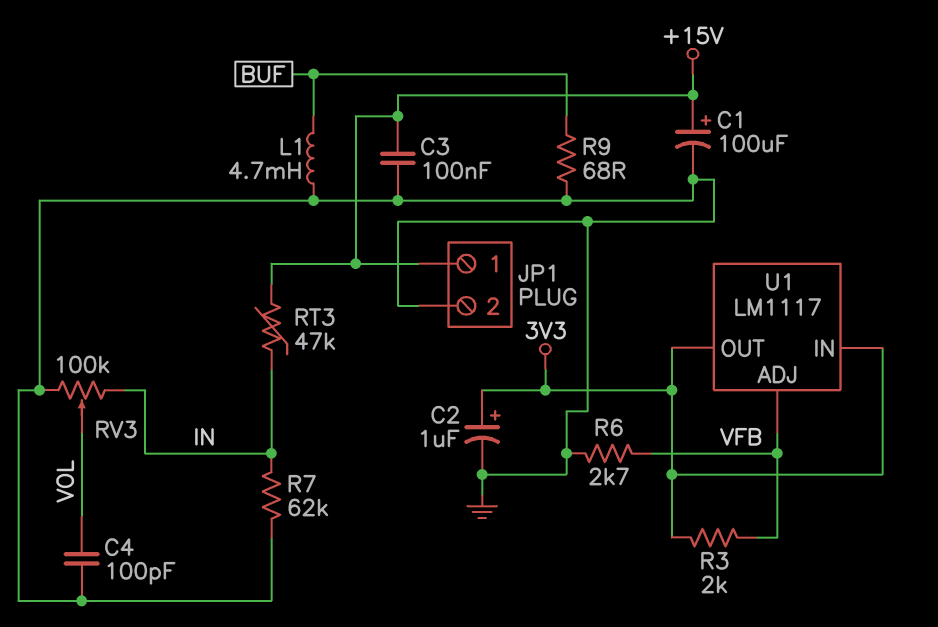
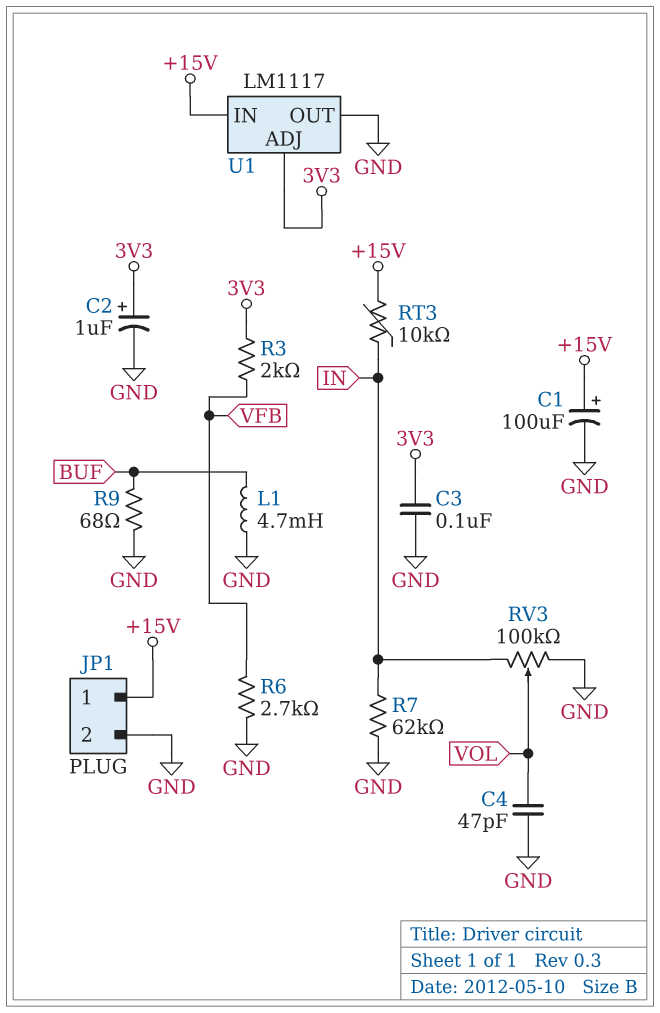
C3: 100nF (+15V, GND) -> 100nF (3V3, GND)
C4: 100pF (GND, VOL) -> 47pF (GND, VOL)
RT3: 47k (+15V, IN) -> 10k (+15V, IN)
U1 pin ADJ: VFB -> 3V3
U1 pin IN: 3V3 -> +15V
U1 pin OUT: 3V3 -> GND

